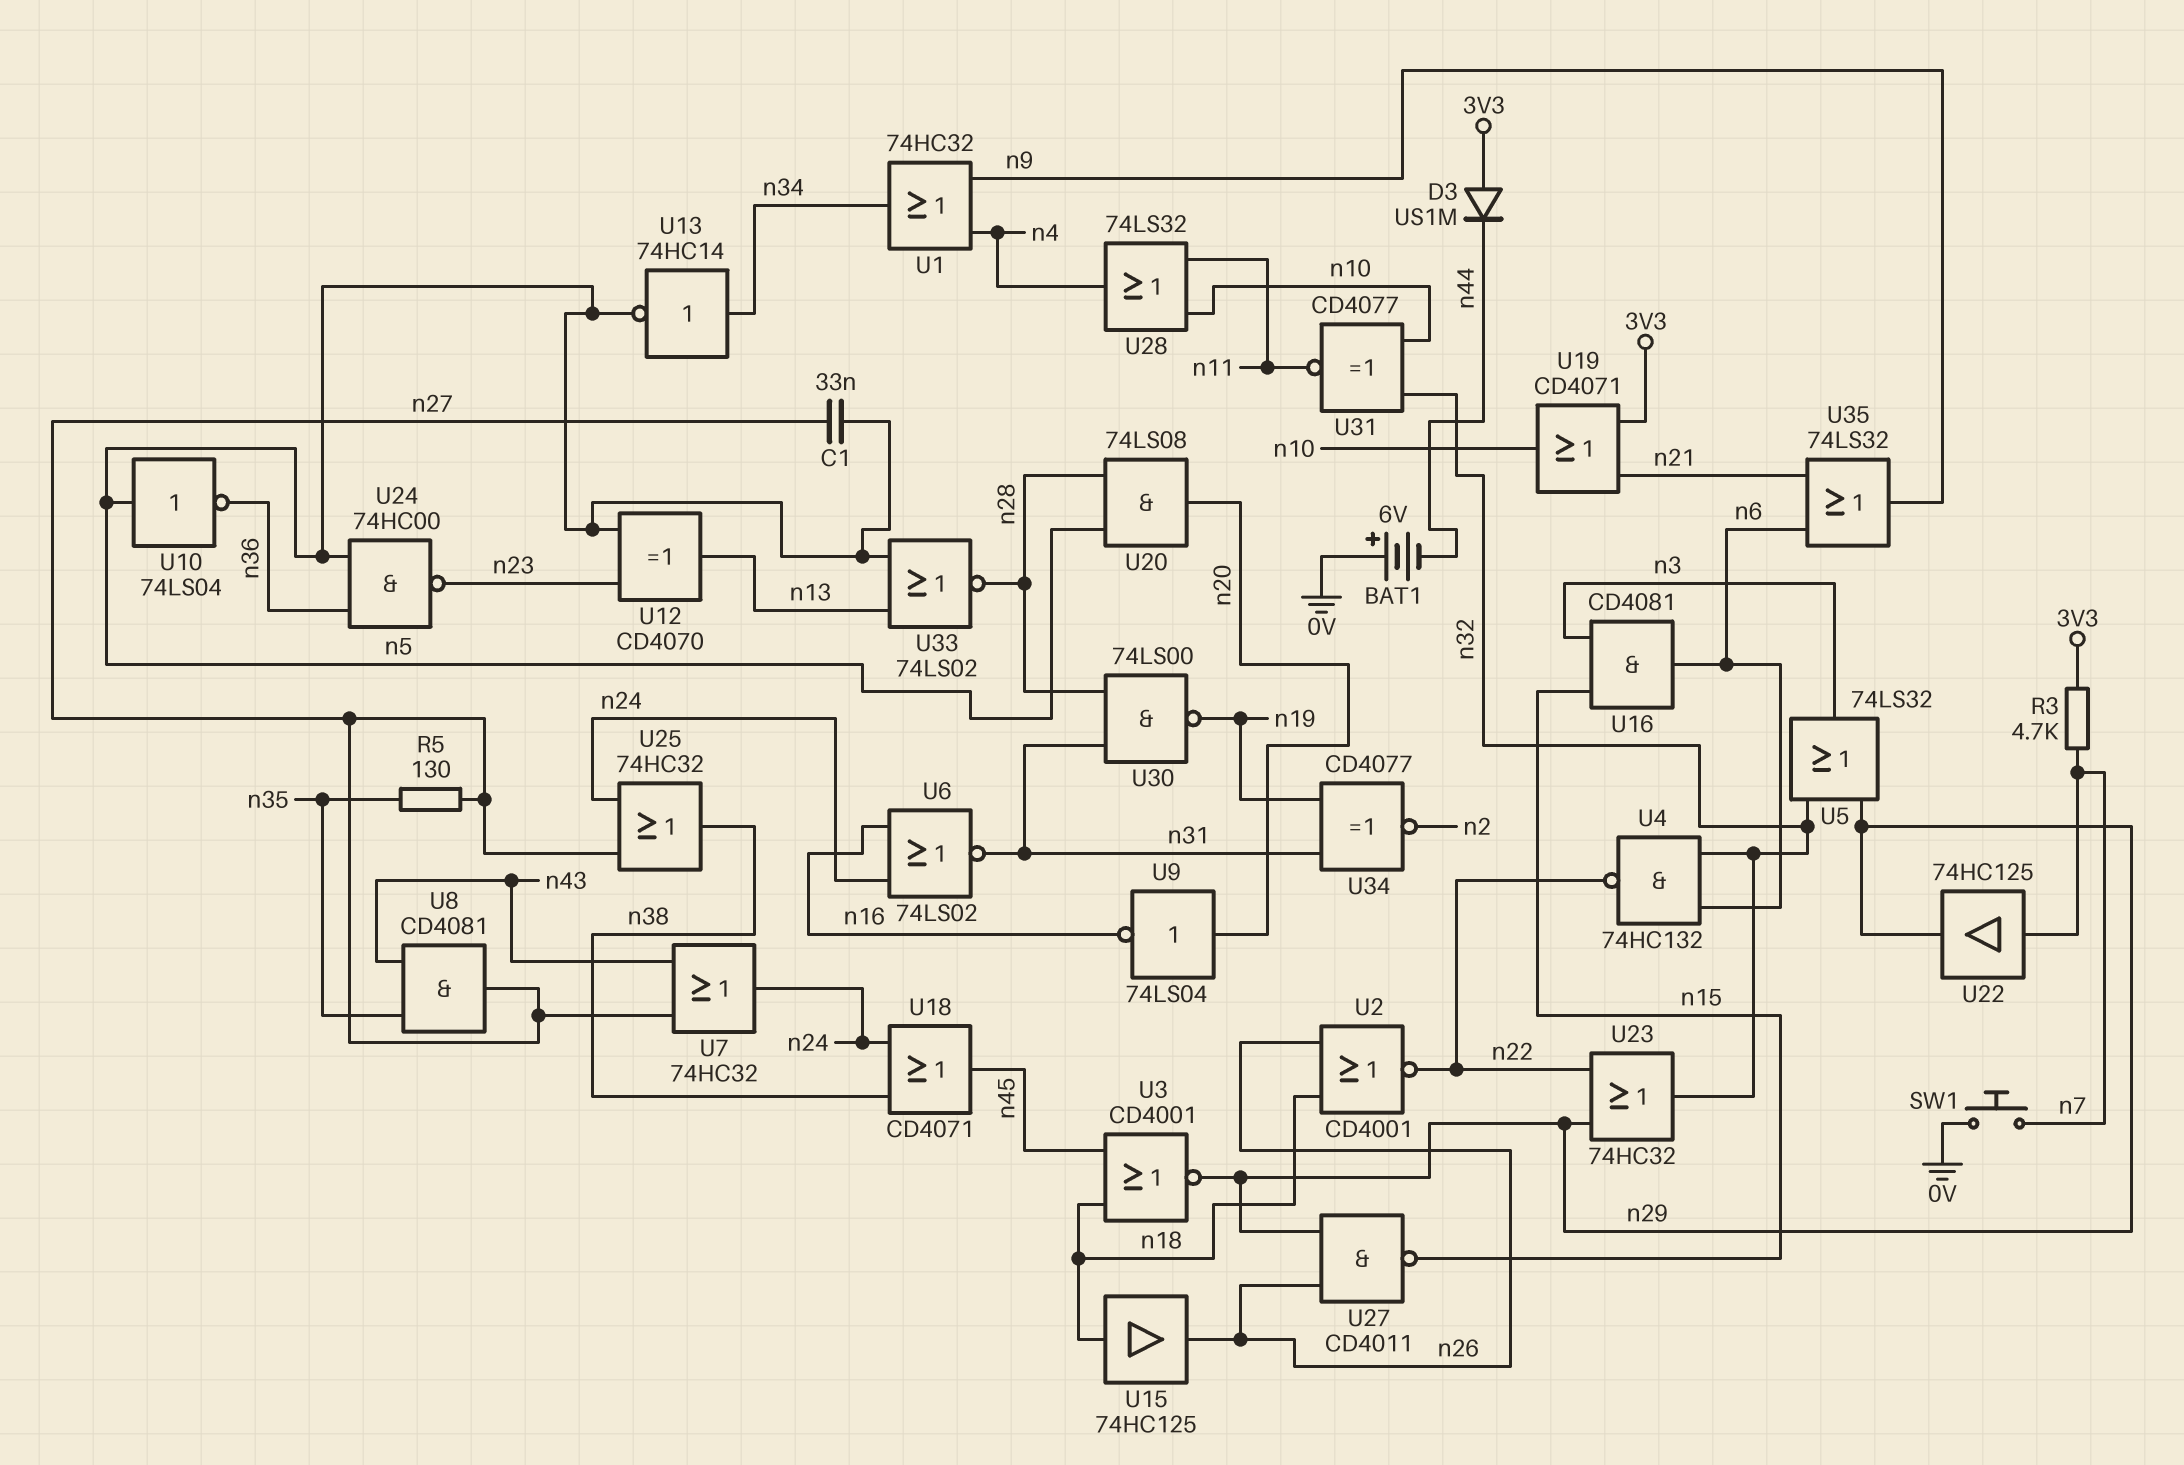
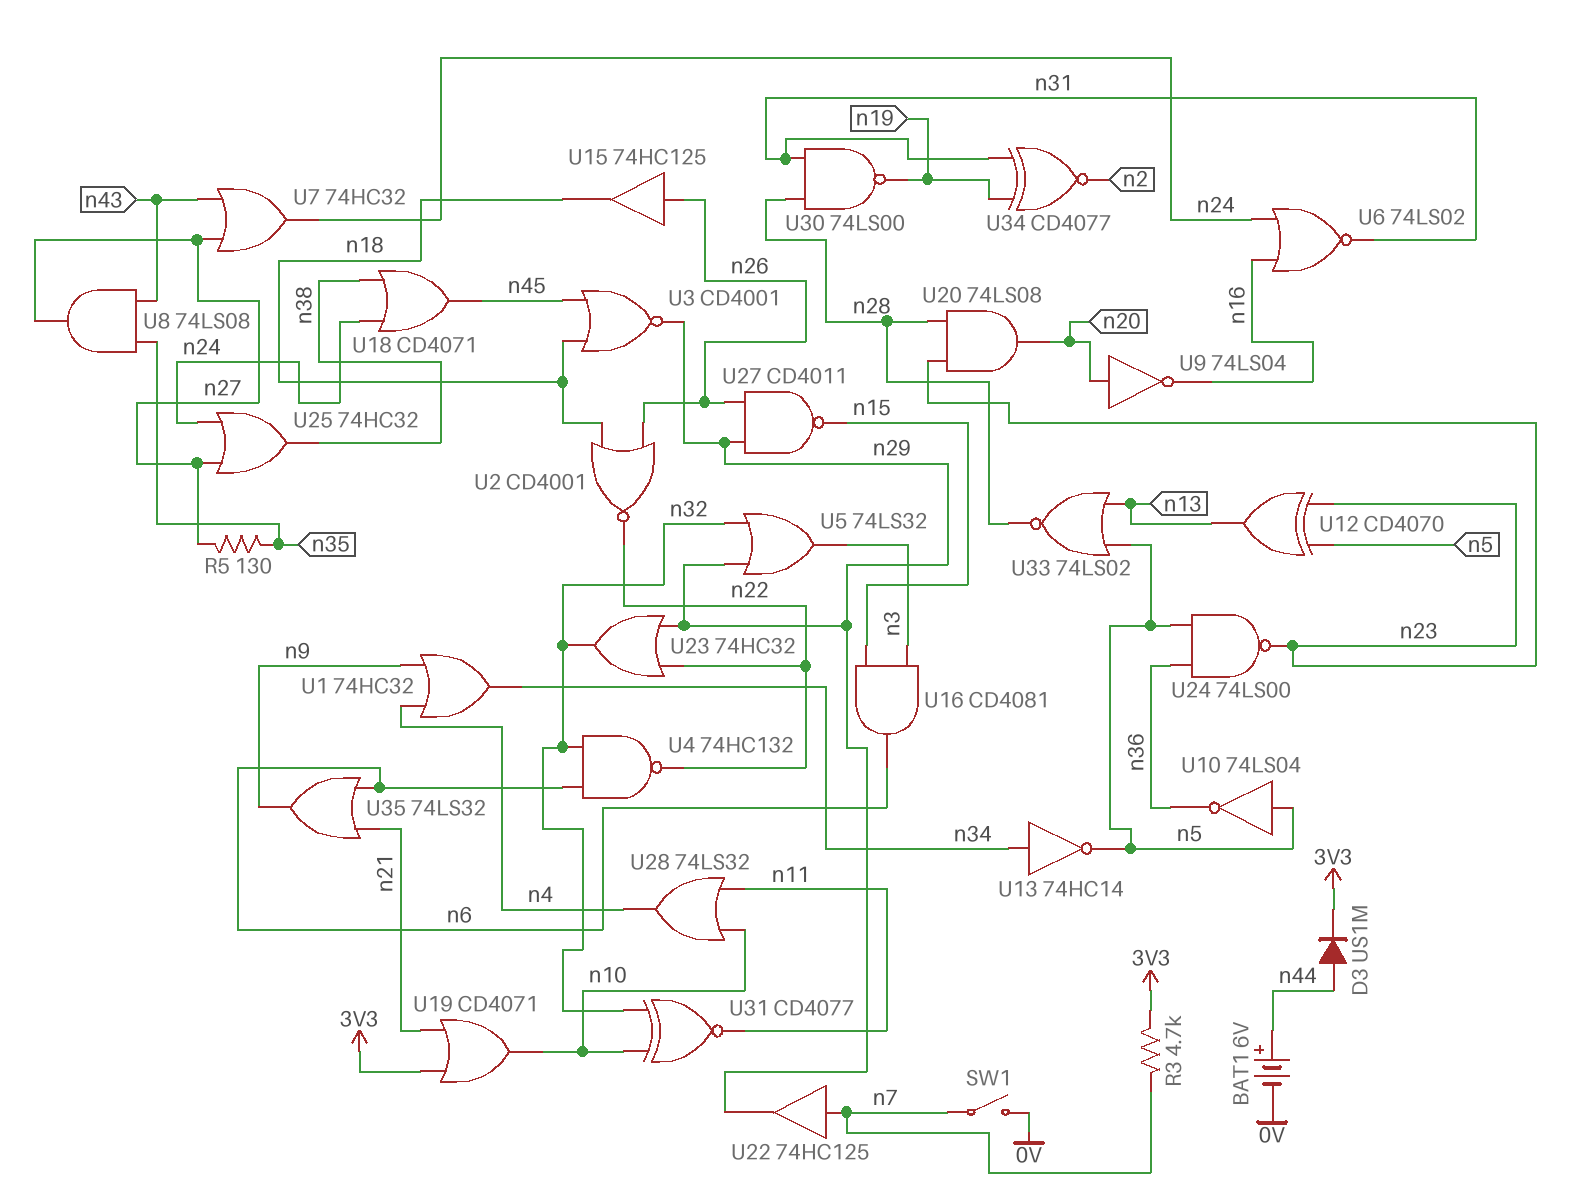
BAT1: 6V (plus 0V, minus n44) -> 6V (plus n44, minus 0V)
C1: 33nF (n5, n27) -> none
D3: diode US1M (A 3V3, K n44) -> diode US1M (A n44, K 3V3)
SW1: button (0V, n7) -> switch (0V, n7)
U8: AND CD4081 (in n35, in n43, out n27) -> AND 74LS08 (in n35, in n43, out n27)
U15: buffer 74HC125 (in n18, out n26) -> buffer 74HC125 (in n26, out n18)
U20: AND 74LS08 (in n5, in n28, out n20) -> AND 74LS08 (in n23, in n28, out n20)
U24: NAND 74HC00 (in n5, in n36, out n23) -> NAND 74LS00 (in n5, in n36, out n23)

